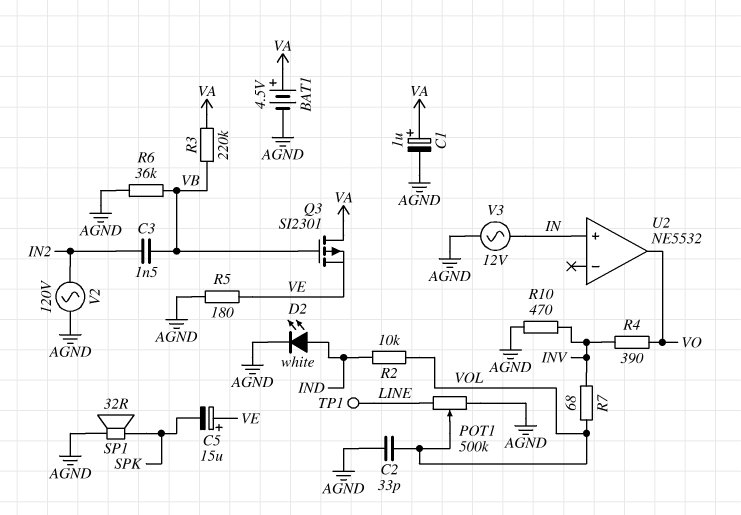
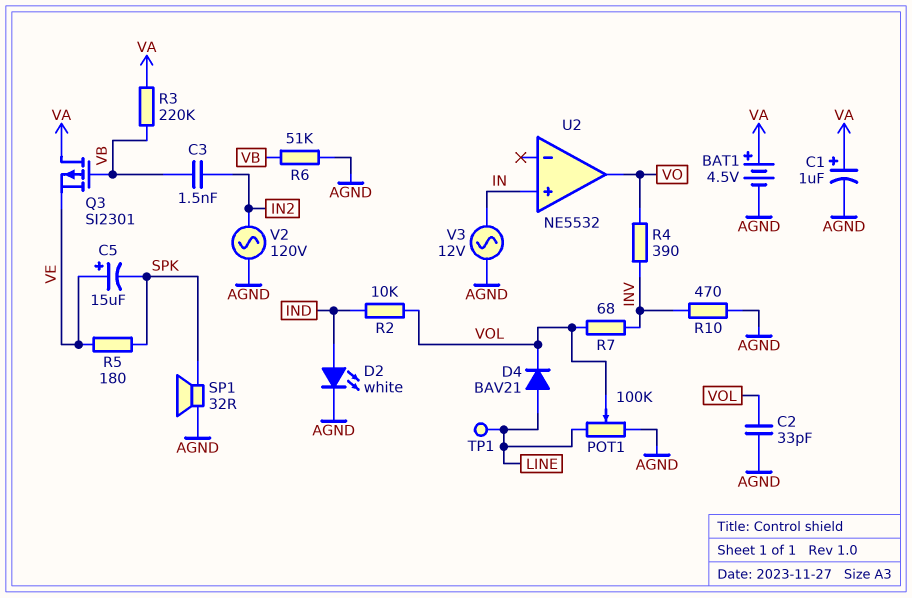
D4: none -> diode BAV21 (A LINE, K VOL)
POT1: 500k (AGND, LINE, wiper VOL) -> 100k (AGND, LINE, wiper VOL)
R5: 180 (AGND, VE) -> 180 (SPK, VE)
R6: 36k (AGND, VB) -> 51k (AGND, VB)

